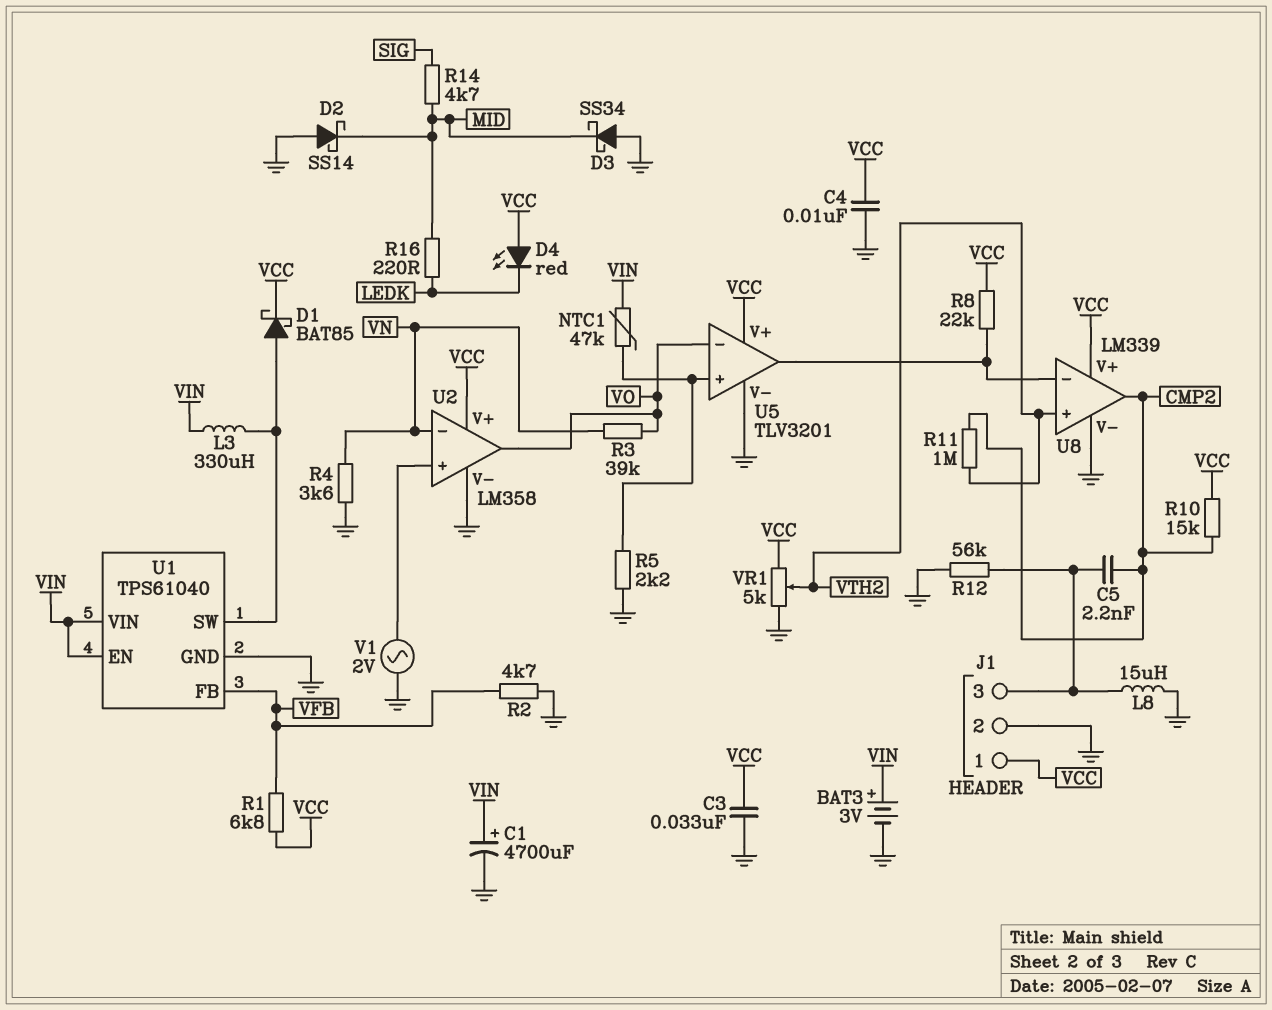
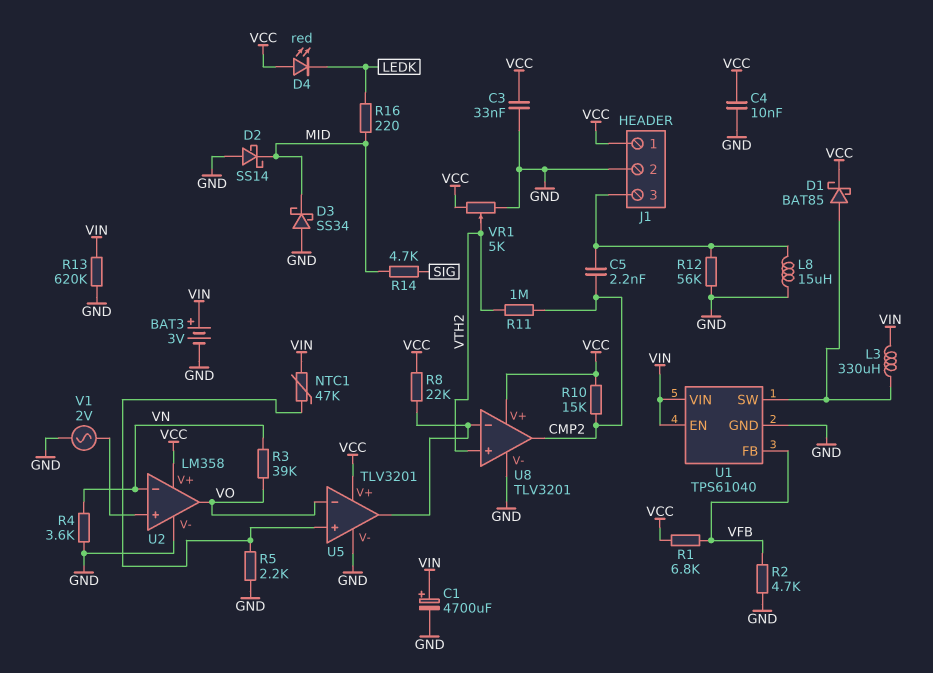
R13: none -> 620k (GND, VIN)
U8: LM339 -> TLV3201

